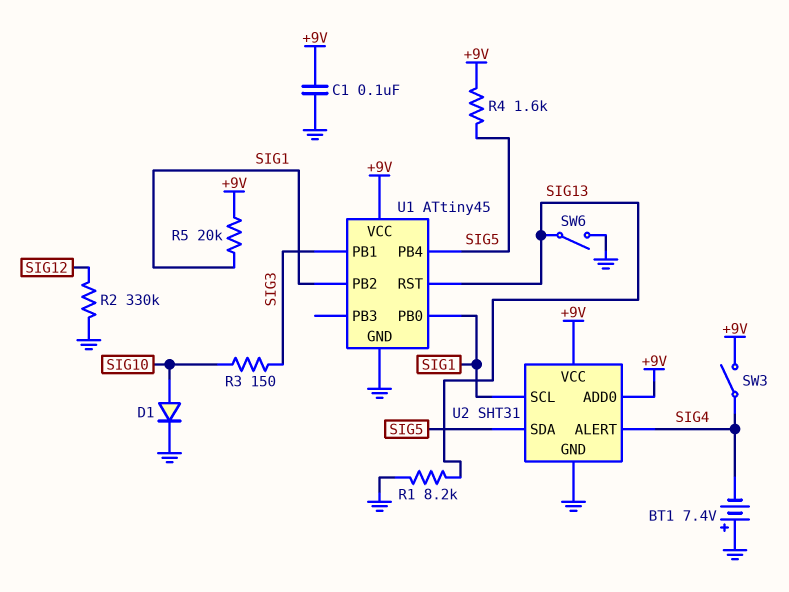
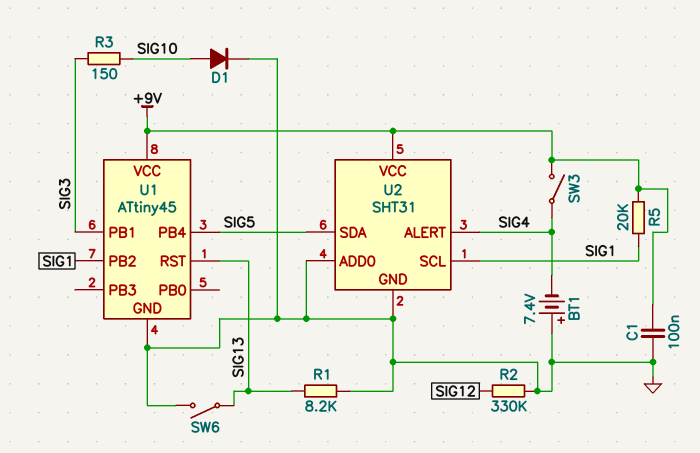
R4: 1.6k (+9V, SIG5) -> none
U1 pin PB0: SIG1 -> none
U2 pin ADD0: +9V -> GND

